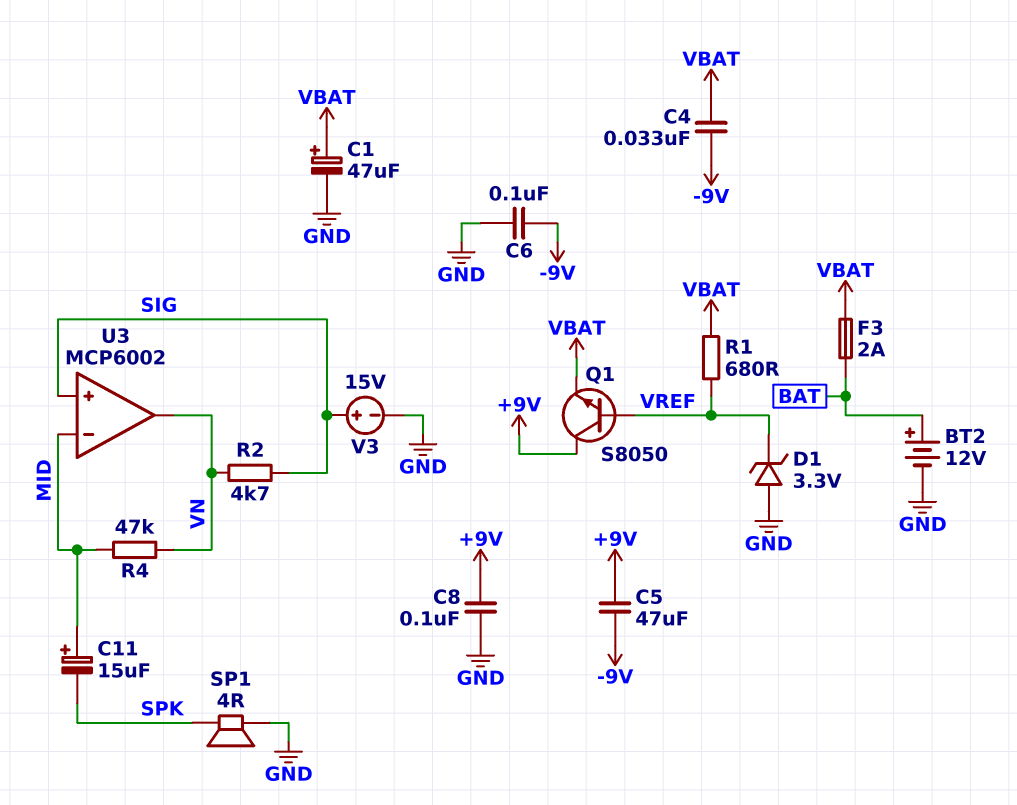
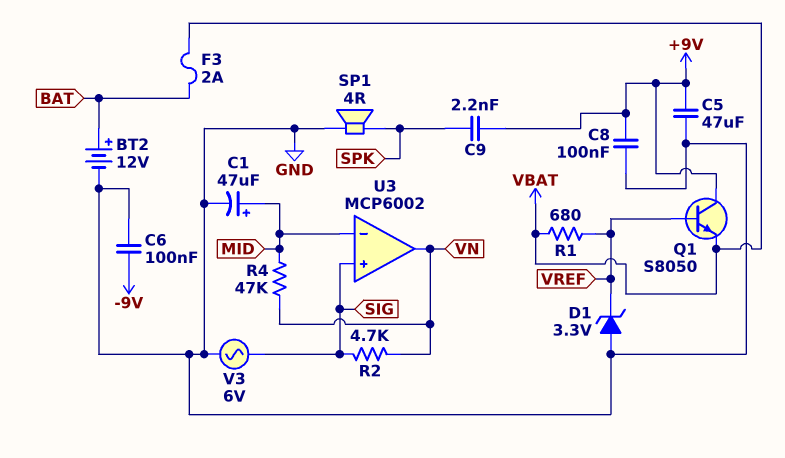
C1: 47uF (plus VBAT, minus GND) -> 47uF (plus MID, minus GND)
C4: 33nF (-9V, VBAT) -> none
C5: 47uF (+9V, -9V) -> 47uF (+9V, GND)
C9: none -> 2.2nF (+9V, SPK)
C11: 15uF (plus MID, minus SPK) -> none
V3: 15V (plus SIG, minus GND) -> AC 6V (GND, SIG)

